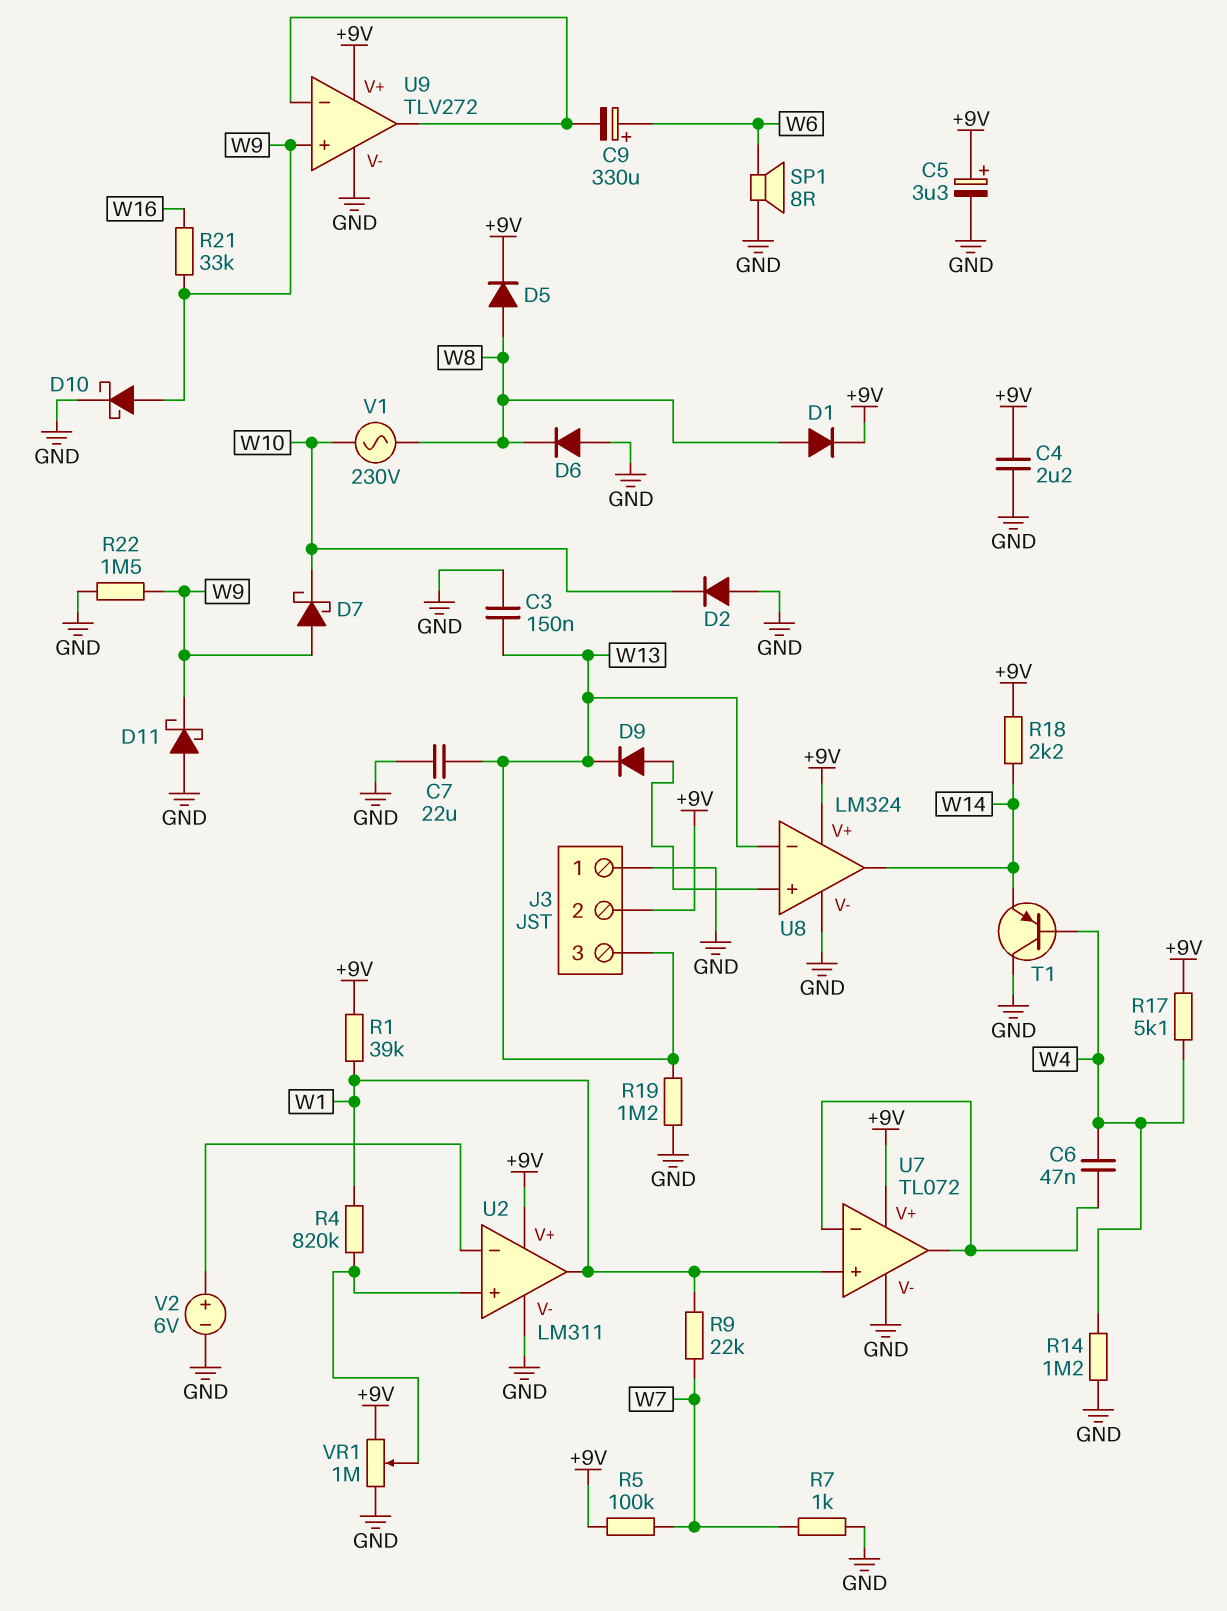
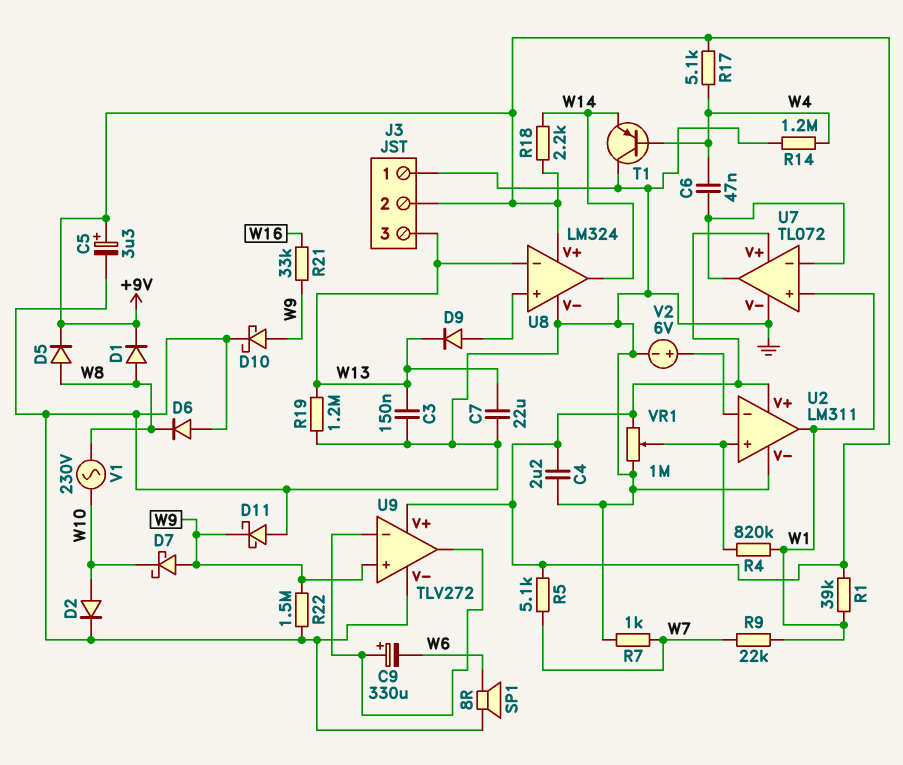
C9: 330uF (plus W6, minus U9/in-) -> 330uF (plus U9/in-, minus W6)
D2: diode (A GND, K W10) -> diode (A W10, K GND)
R5: 100k (+9V, W7) -> 5.1k (+9V, W7)

